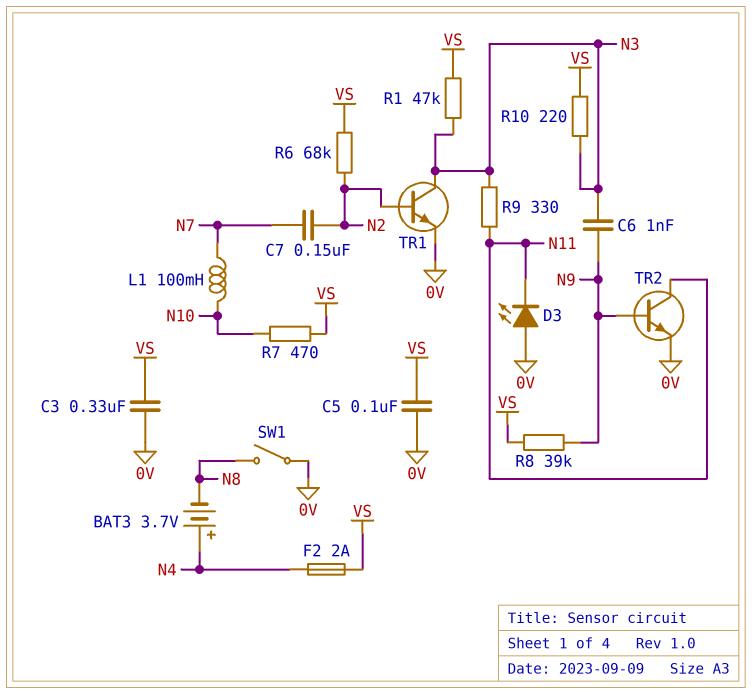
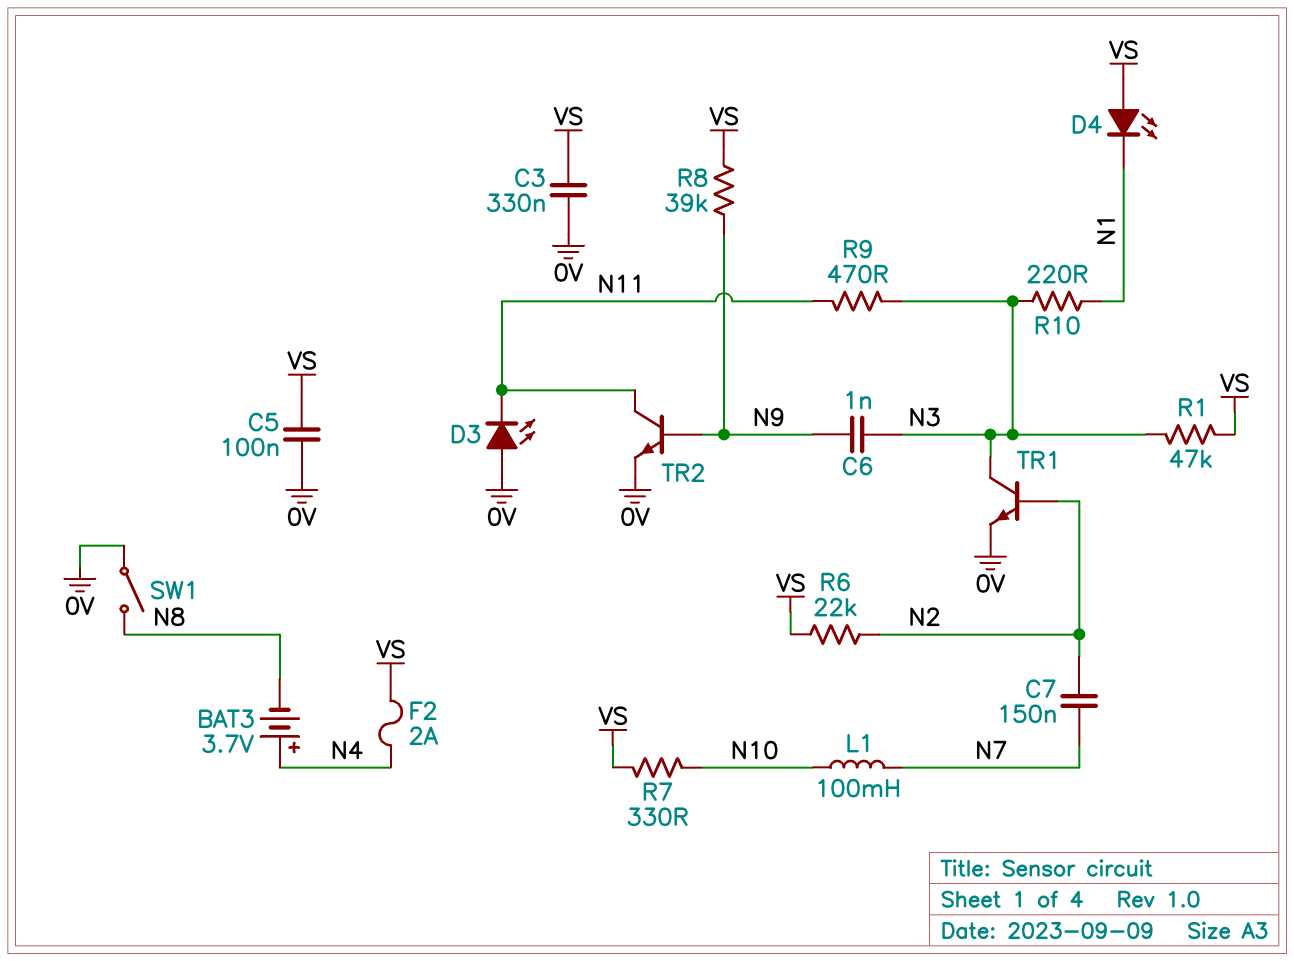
D4: none -> LED (A VS, K N1)
R6: 68k (N2, VS) -> 22k (N2, VS)
R7: 470 (N10, VS) -> 330 (N10, VS)
R9: 330 (N3, N11) -> 470 (N3, N11)
R10: 220 (N3, VS) -> 220 (N1, N3)

